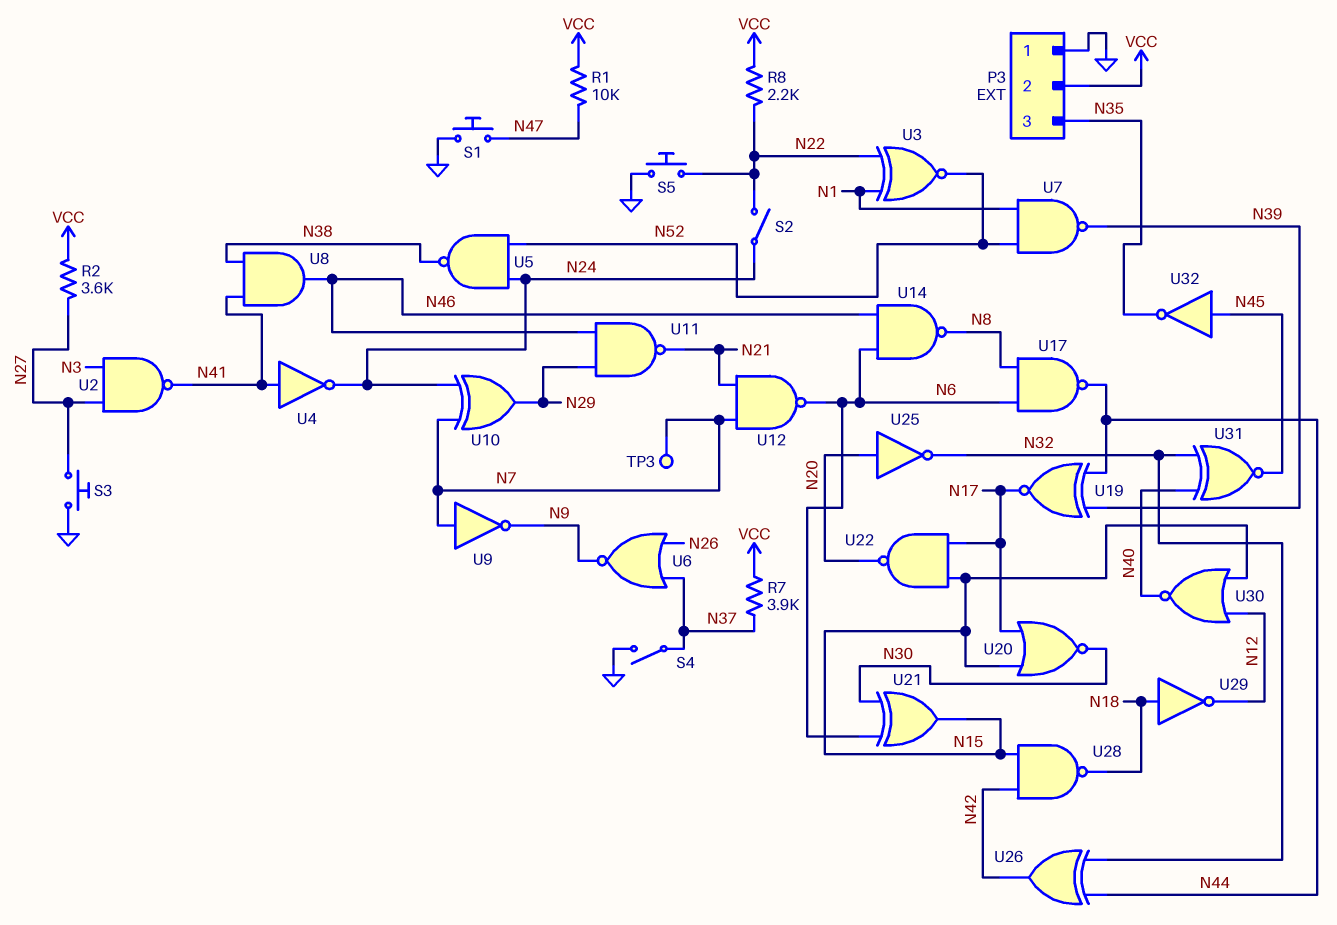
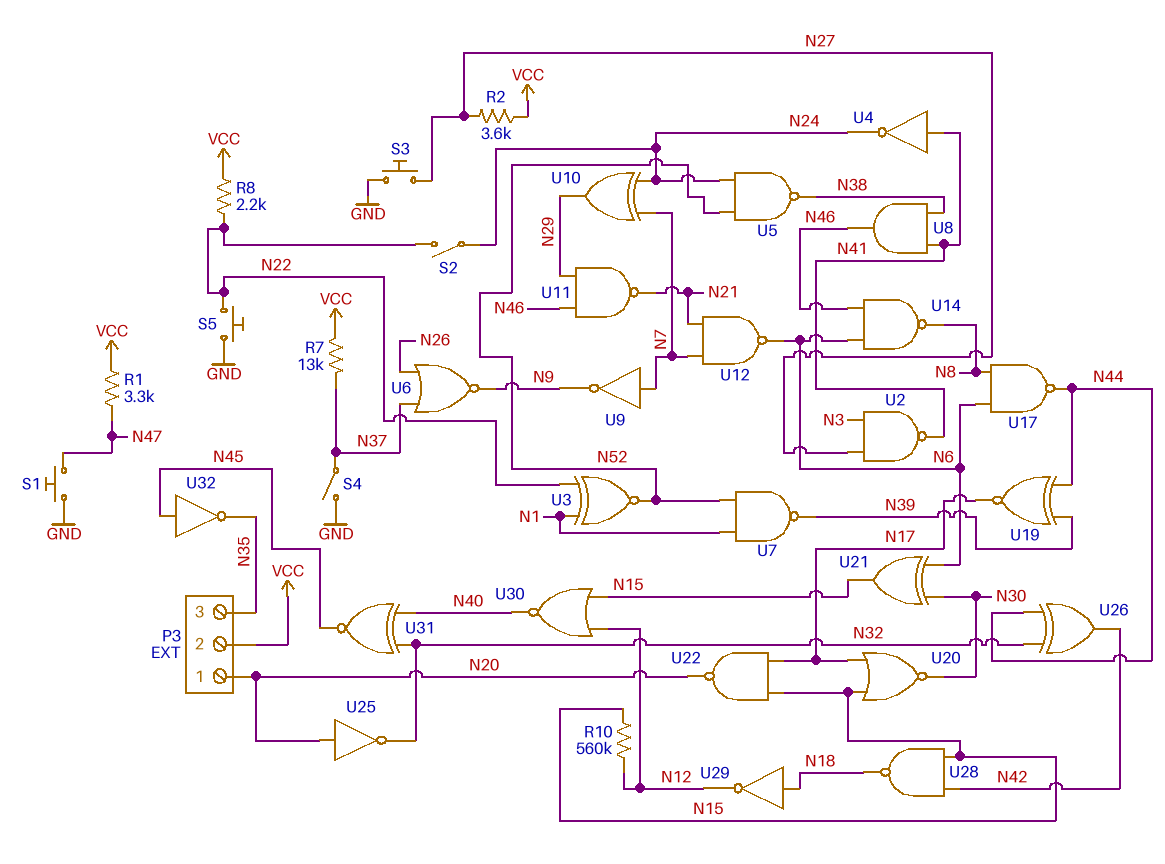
P3 pin 1: GND -> N20
R1: 10k (N47, VCC) -> 3.3k (N47, VCC)
R7: 3.9k (N37, VCC) -> 13k (N37, VCC)
R10: none -> 560k (N12, N15)
TP3: test point (N7) -> none

